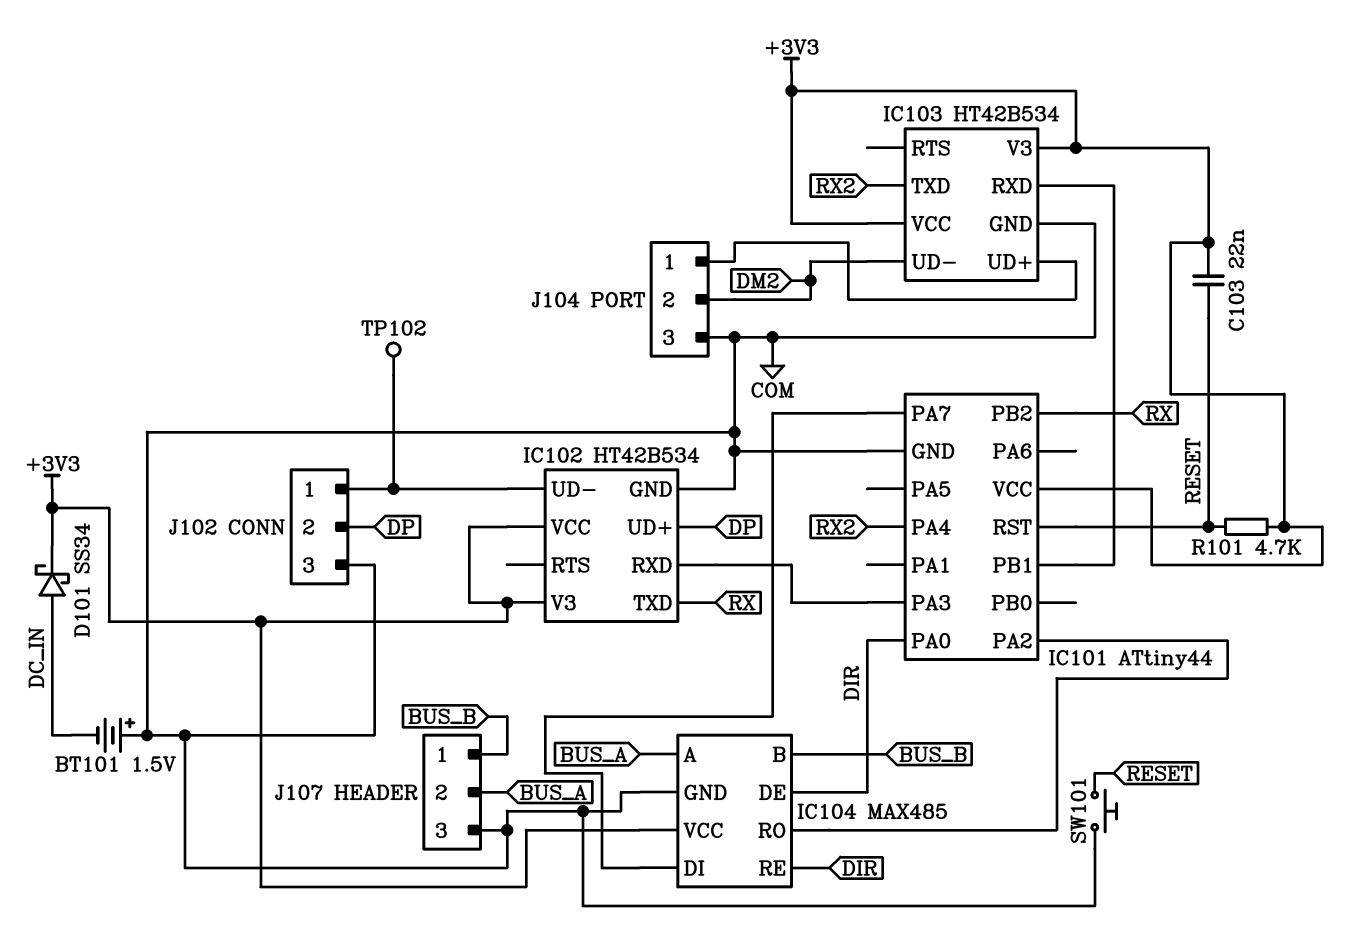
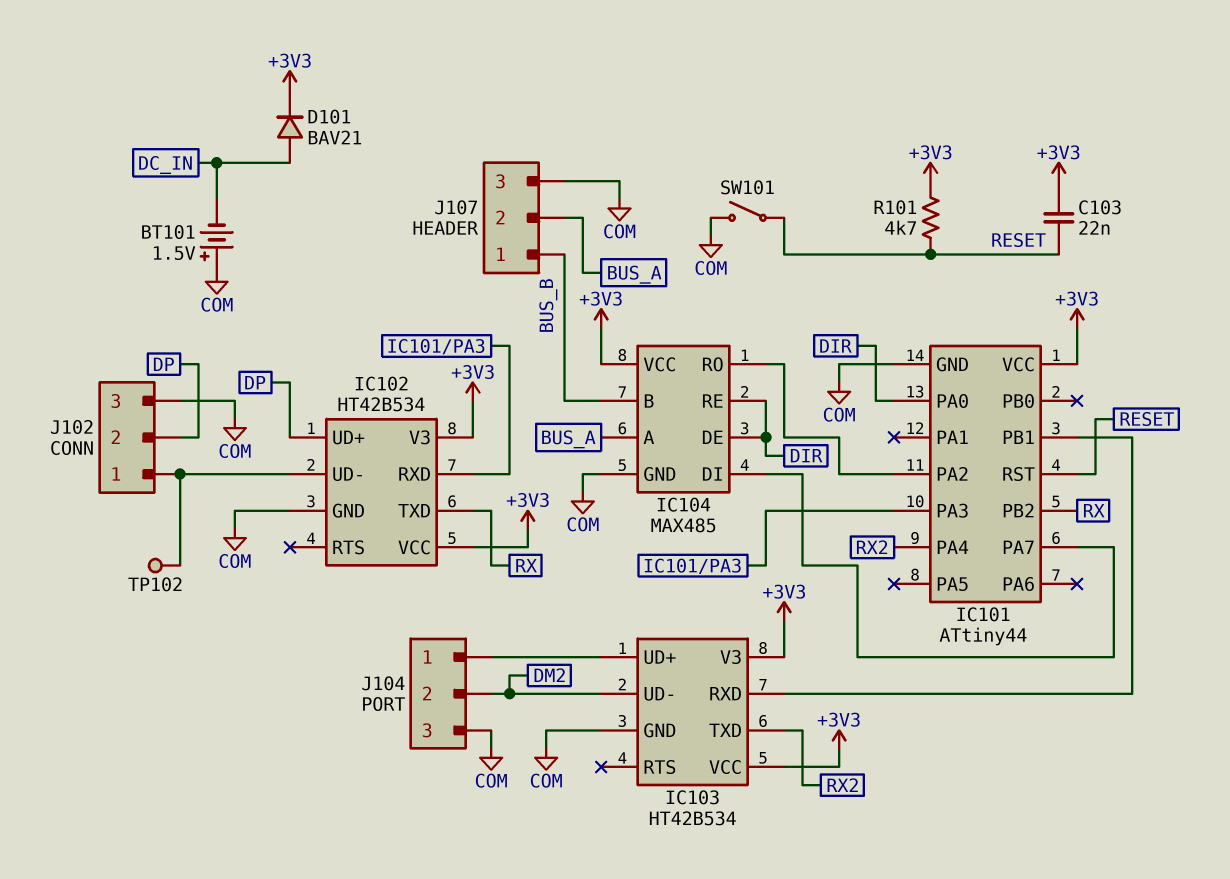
D101: schottky SS34 (A DC_IN, K +3V3) -> diode BAV21 (A DC_IN, K +3V3)
SW101: button (COM, RESET) -> switch (COM, RESET)

